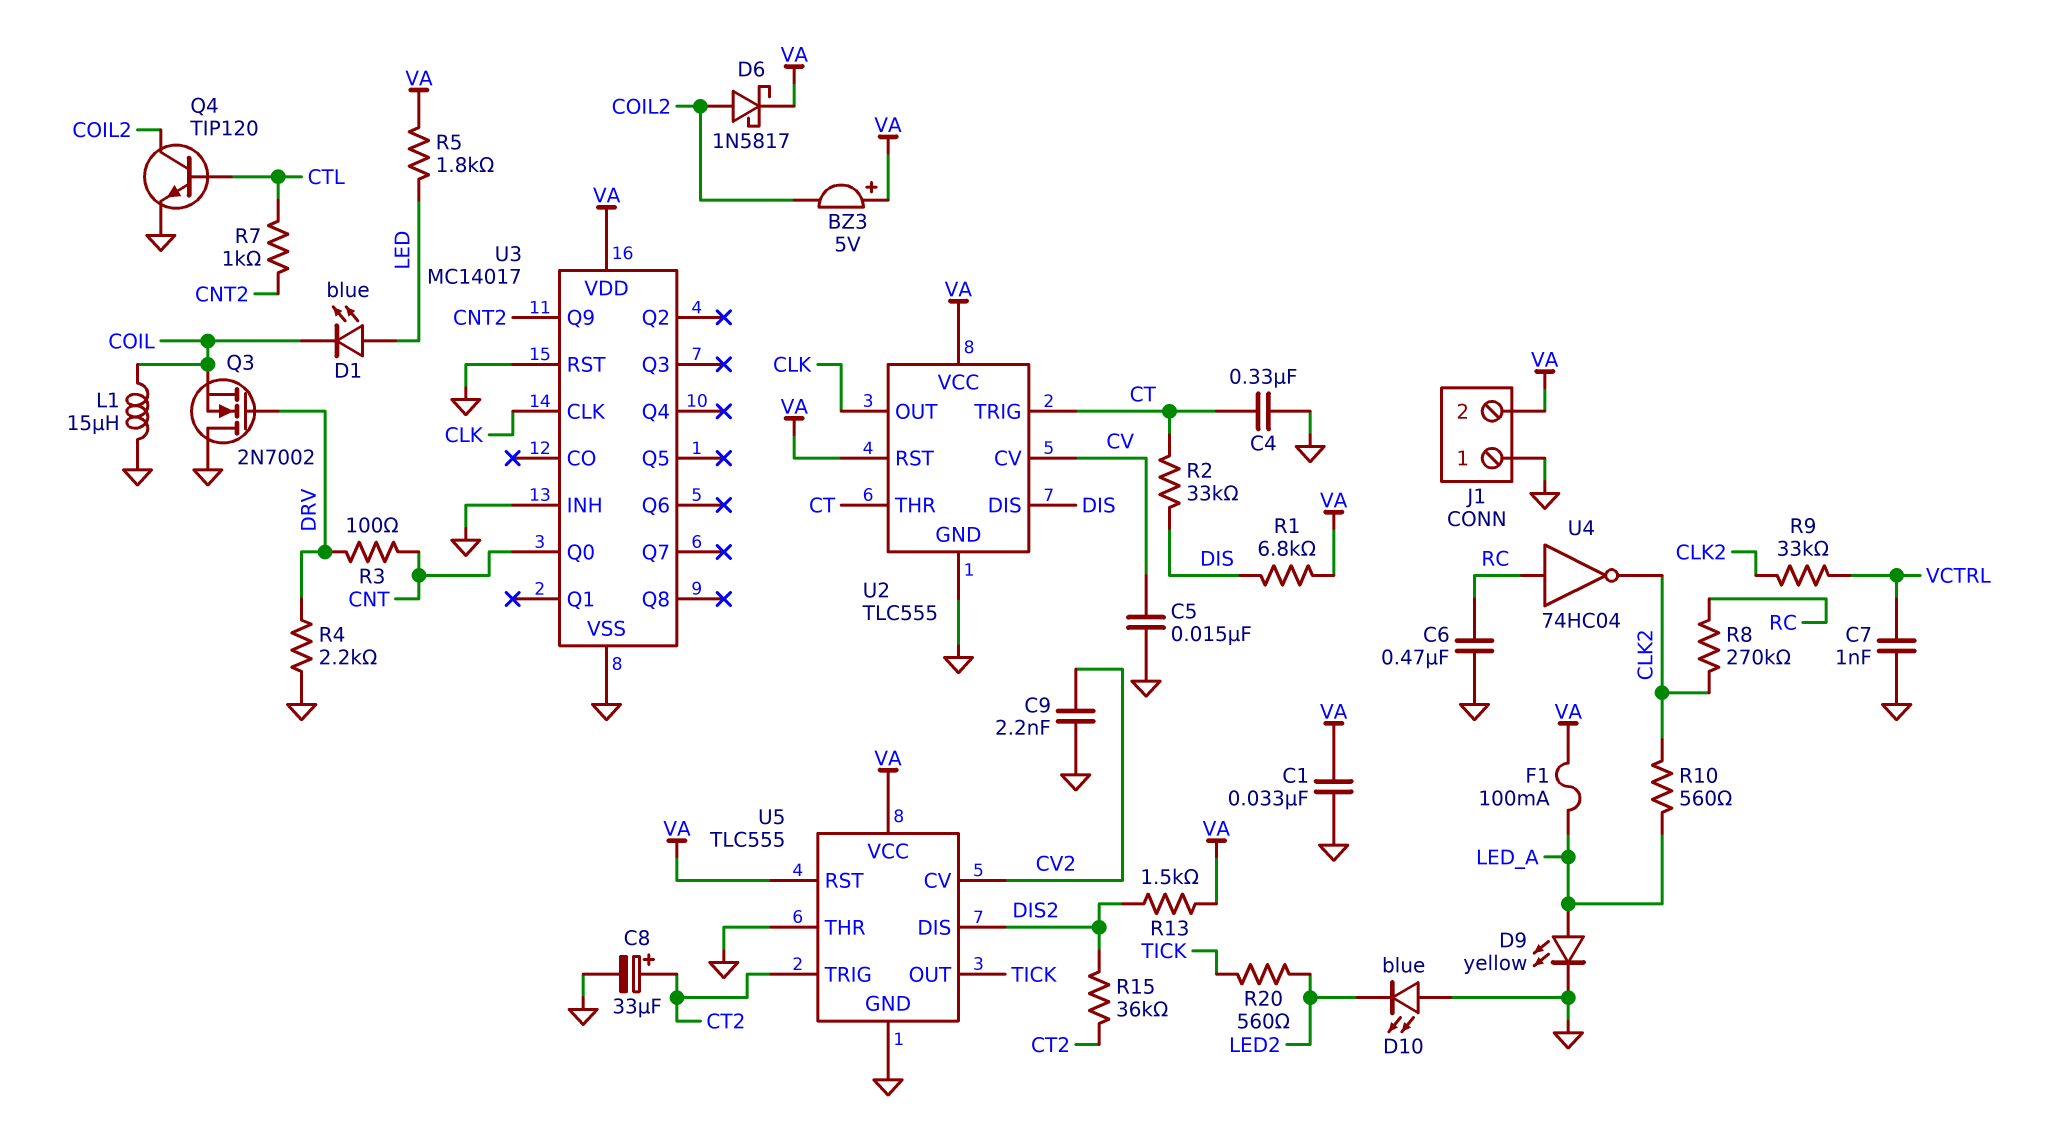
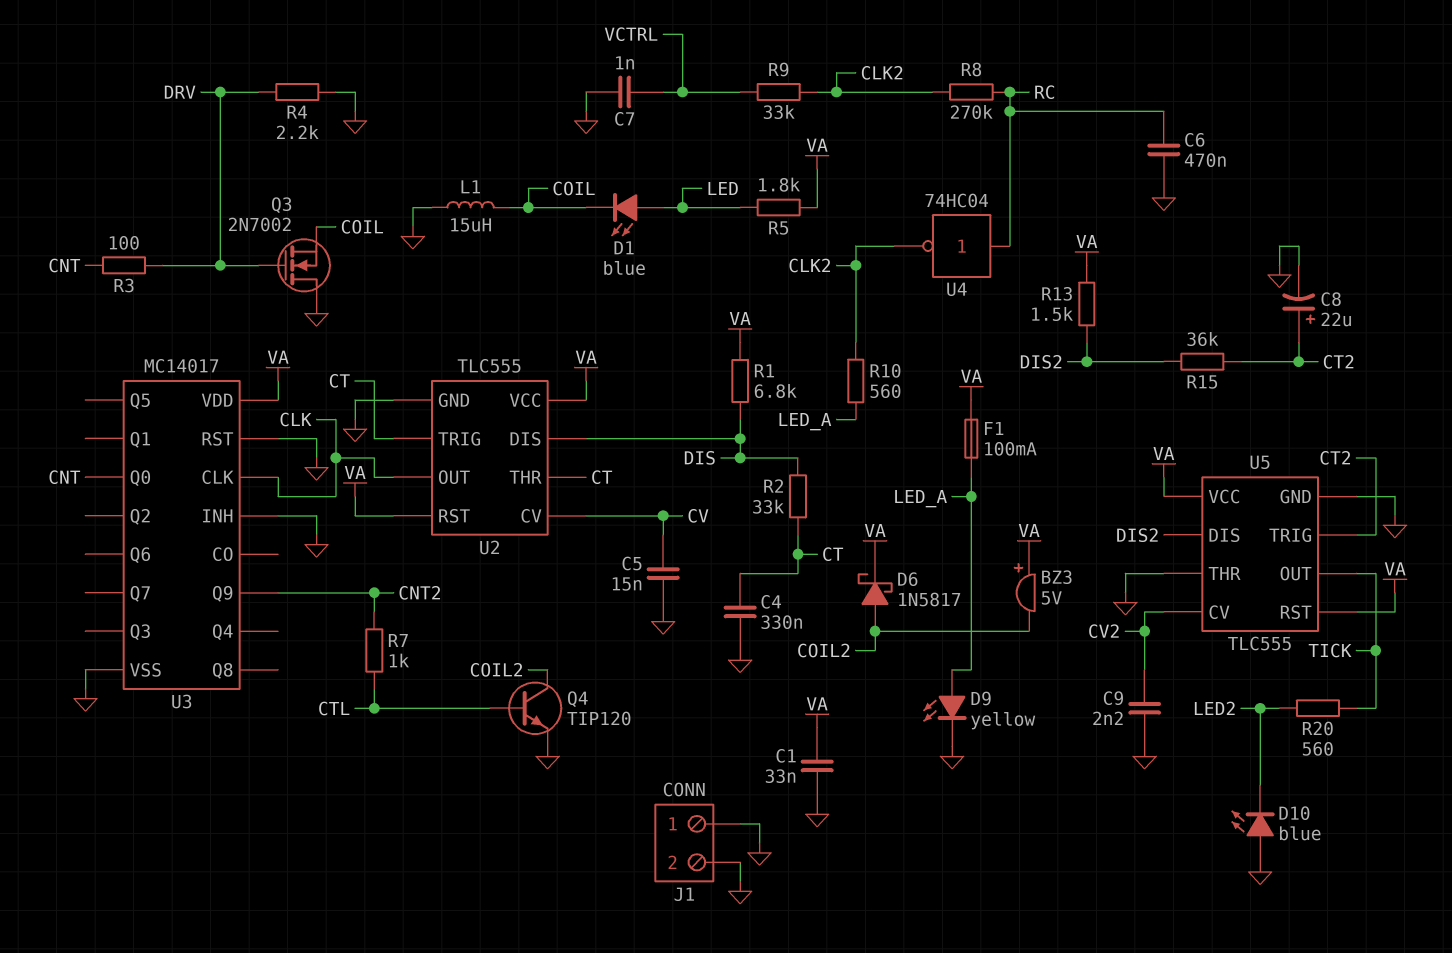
C8: 33uF (plus CT2, minus GND) -> 22uF (plus CT2, minus GND)
J1 pin 2: VA -> GND

